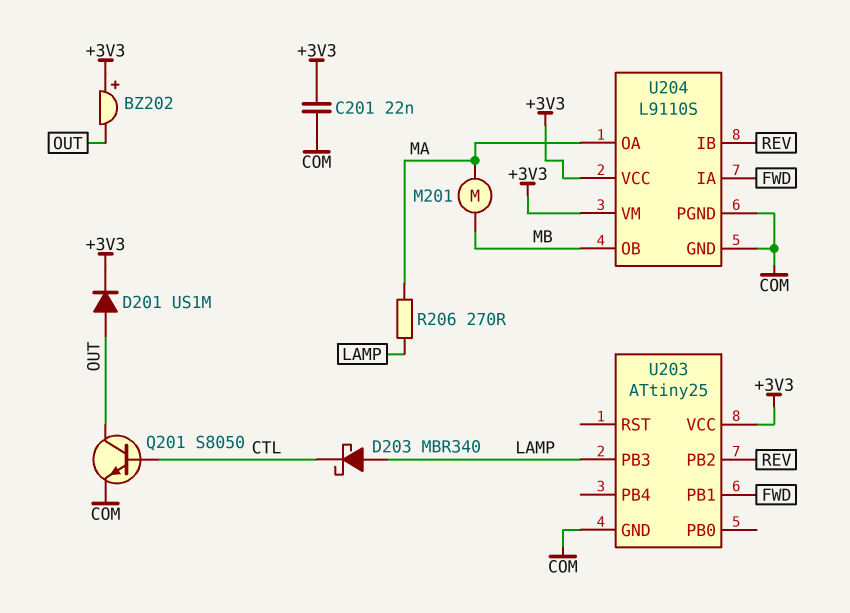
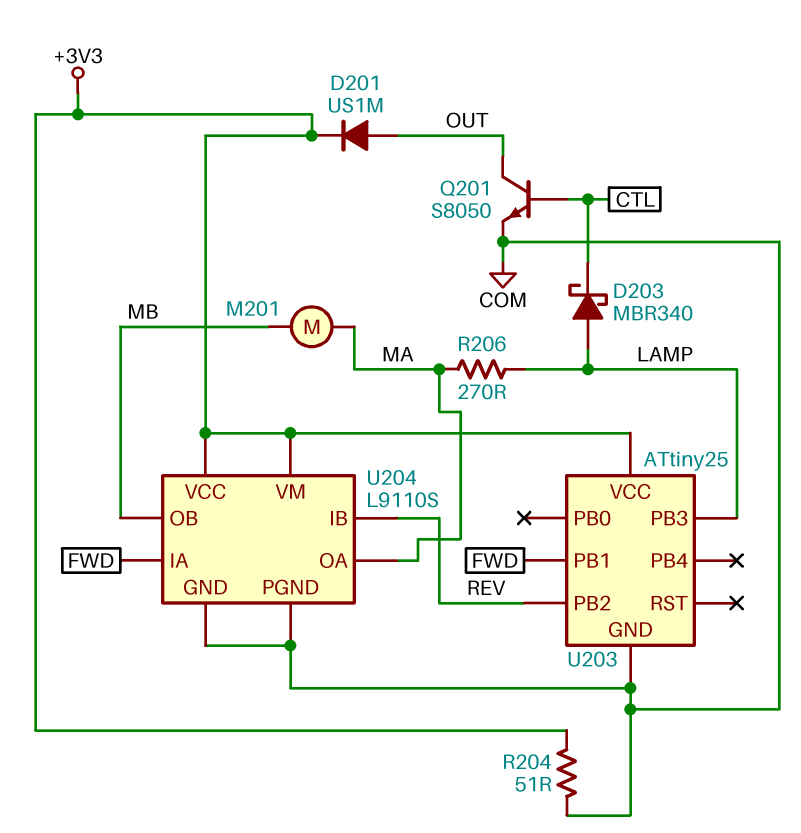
BZ202: buzzer (plus +3V3, minus OUT) -> none
C201: 22nF (+3V3, COM) -> none
R204: none -> 51 (+3V3, COM)

